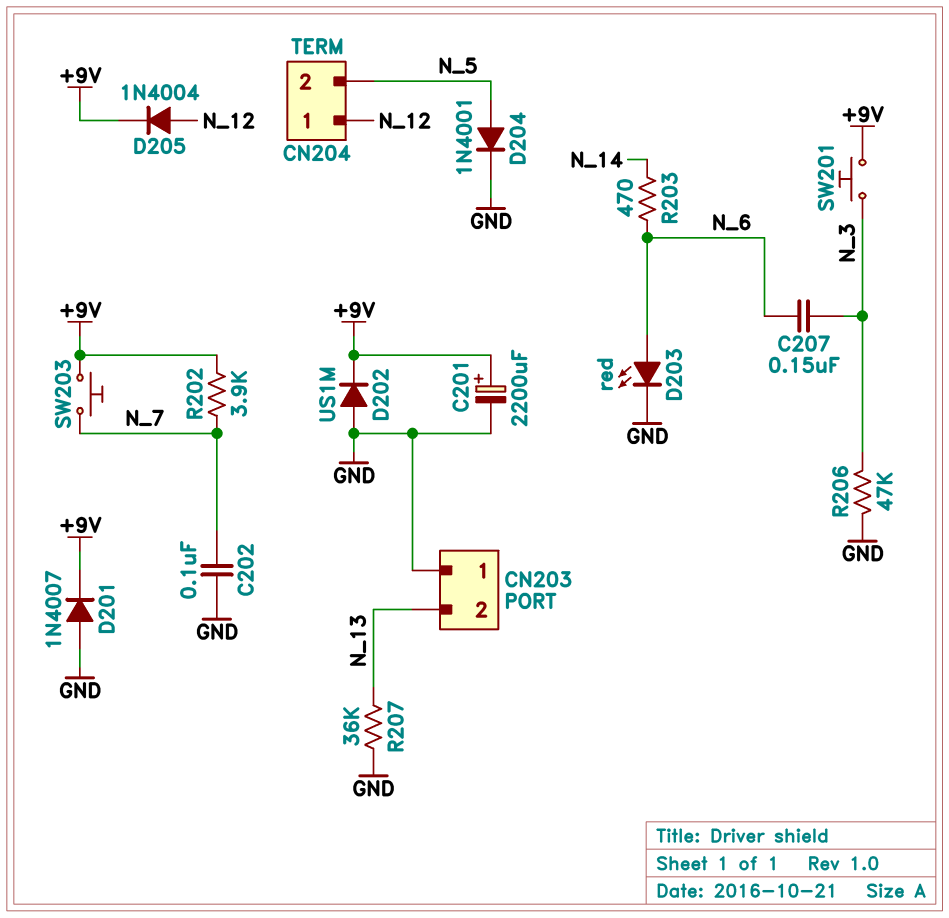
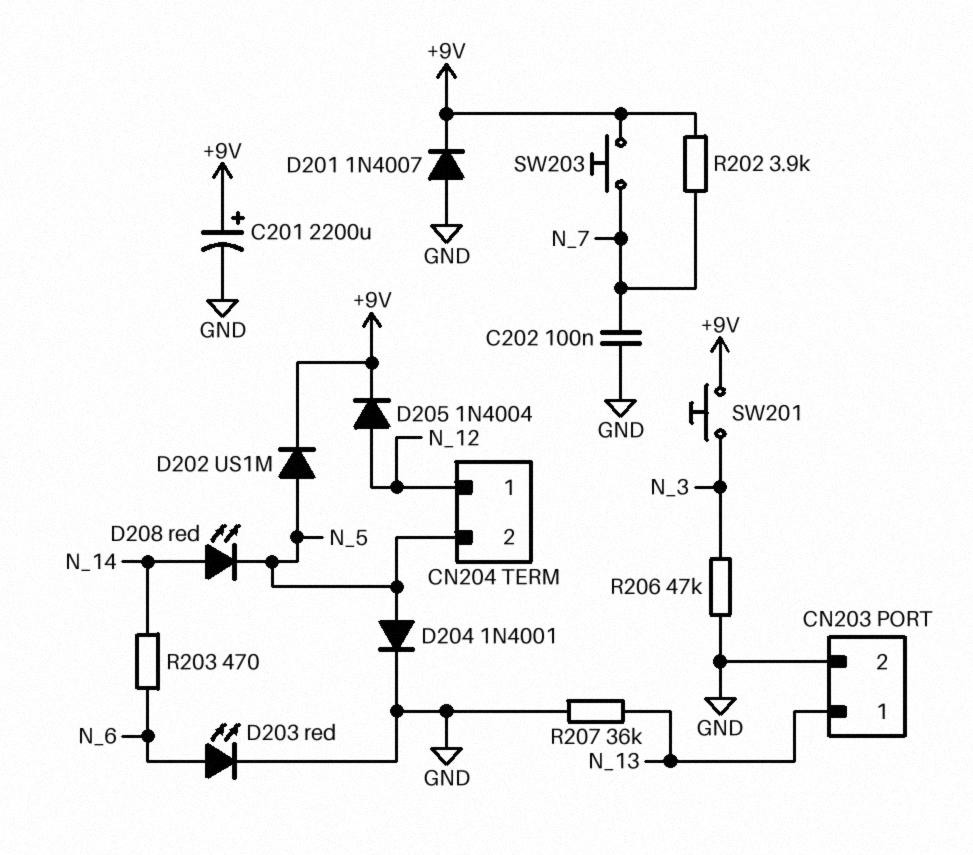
C207: 150nF (N_3, N_6) -> none
CN203 pin 1: GND -> N_13
CN203 pin 2: N_13 -> GND
D202: diode US1M (A GND, K +9V) -> diode US1M (A N_5, K +9V)
D208: none -> LED red (A N_14, K N_5)

